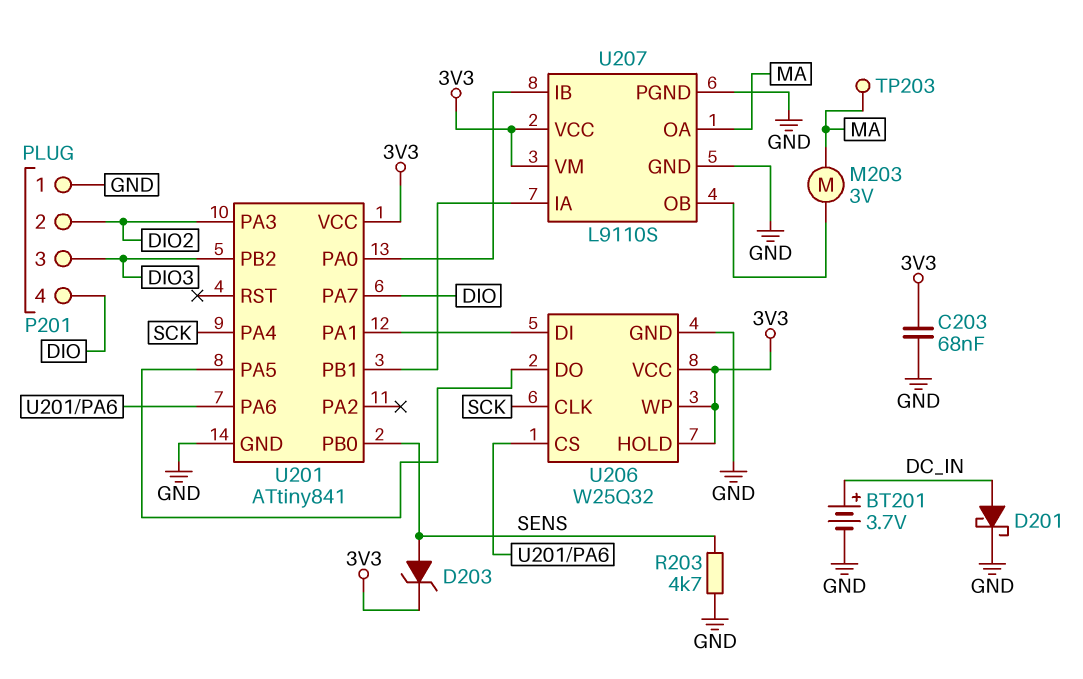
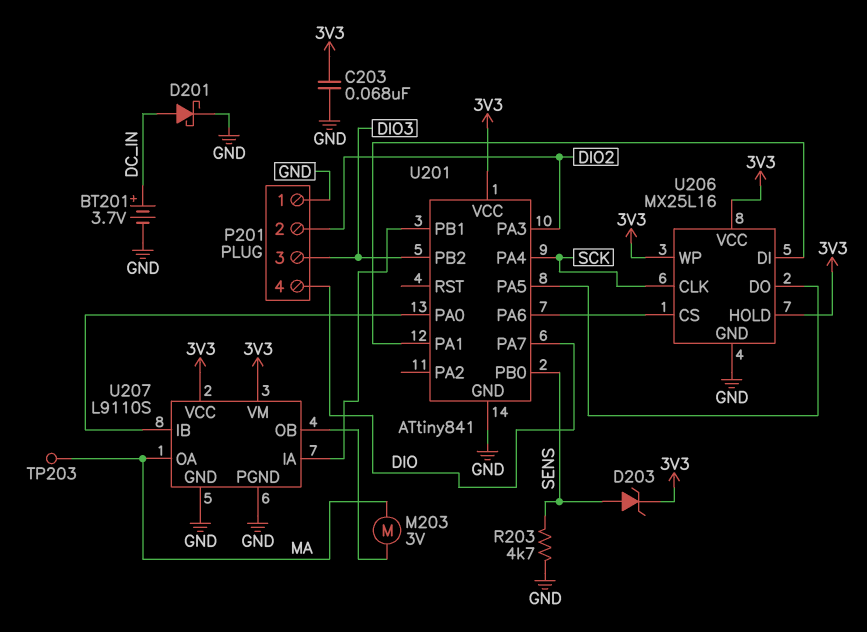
U206: W25Q32 -> MX25L16

